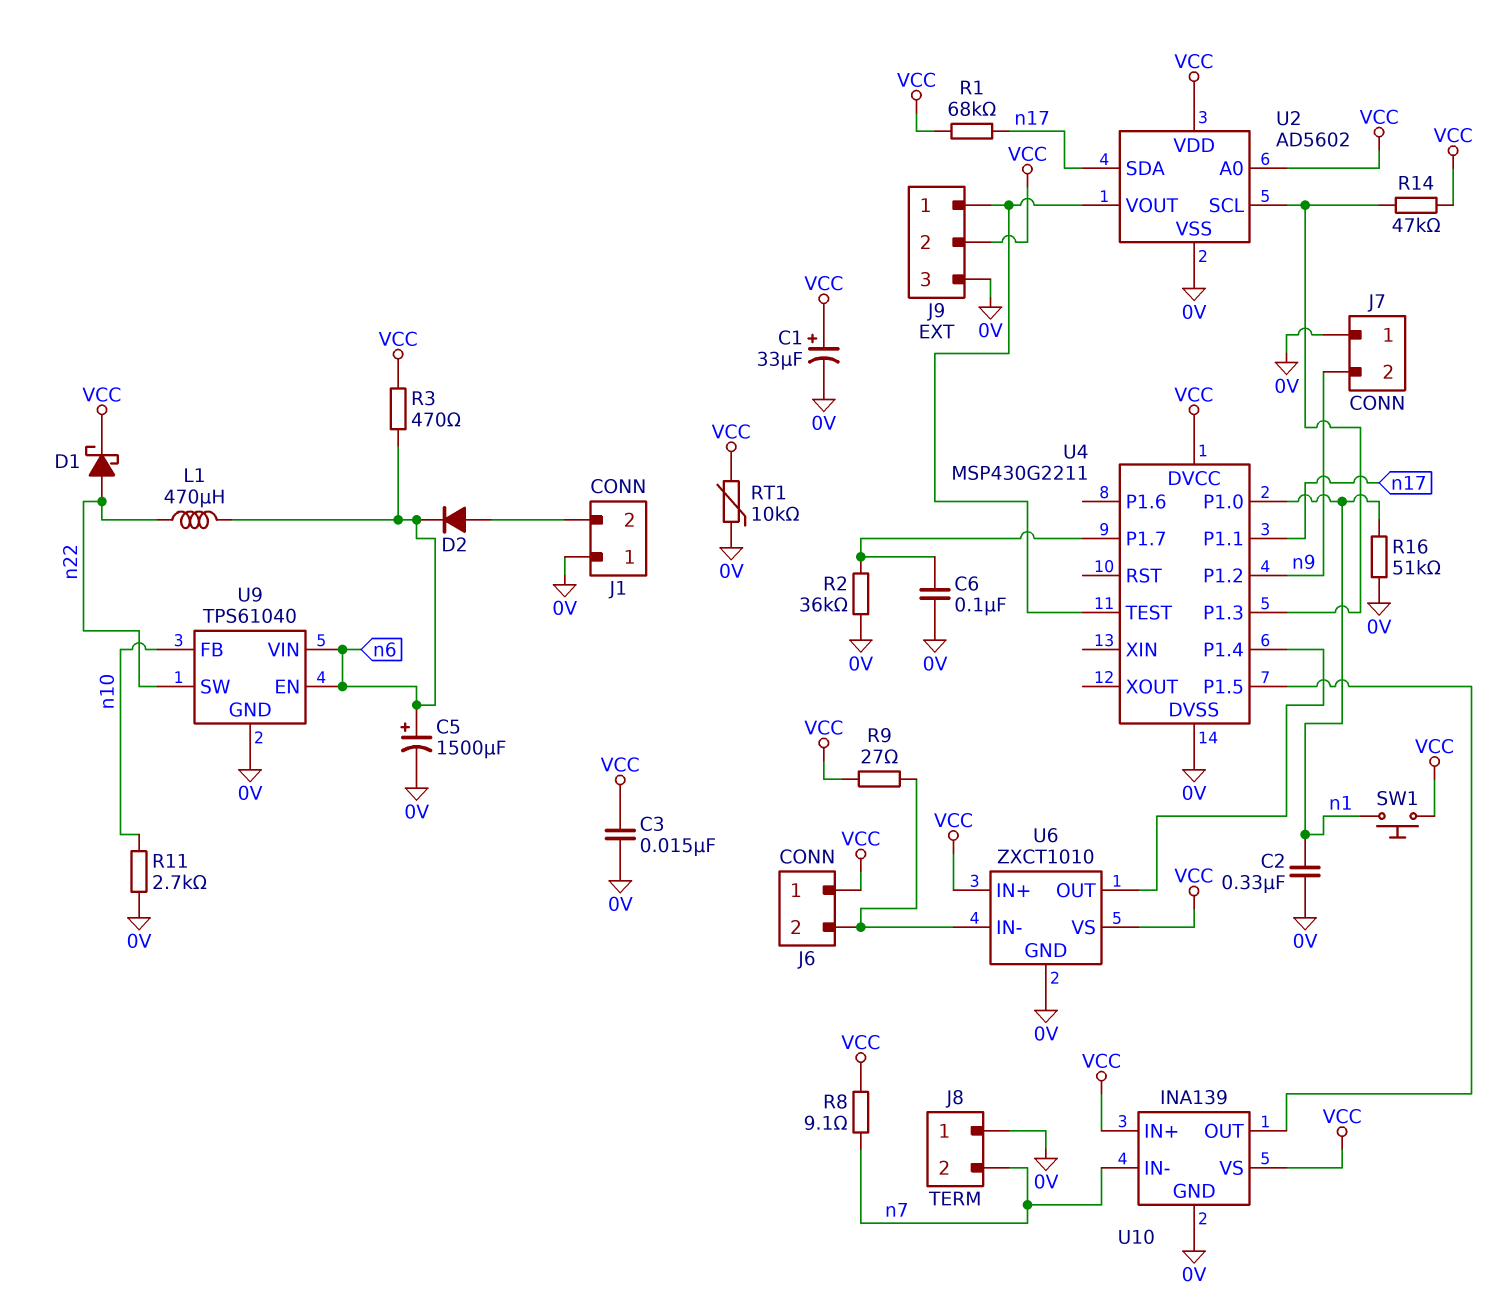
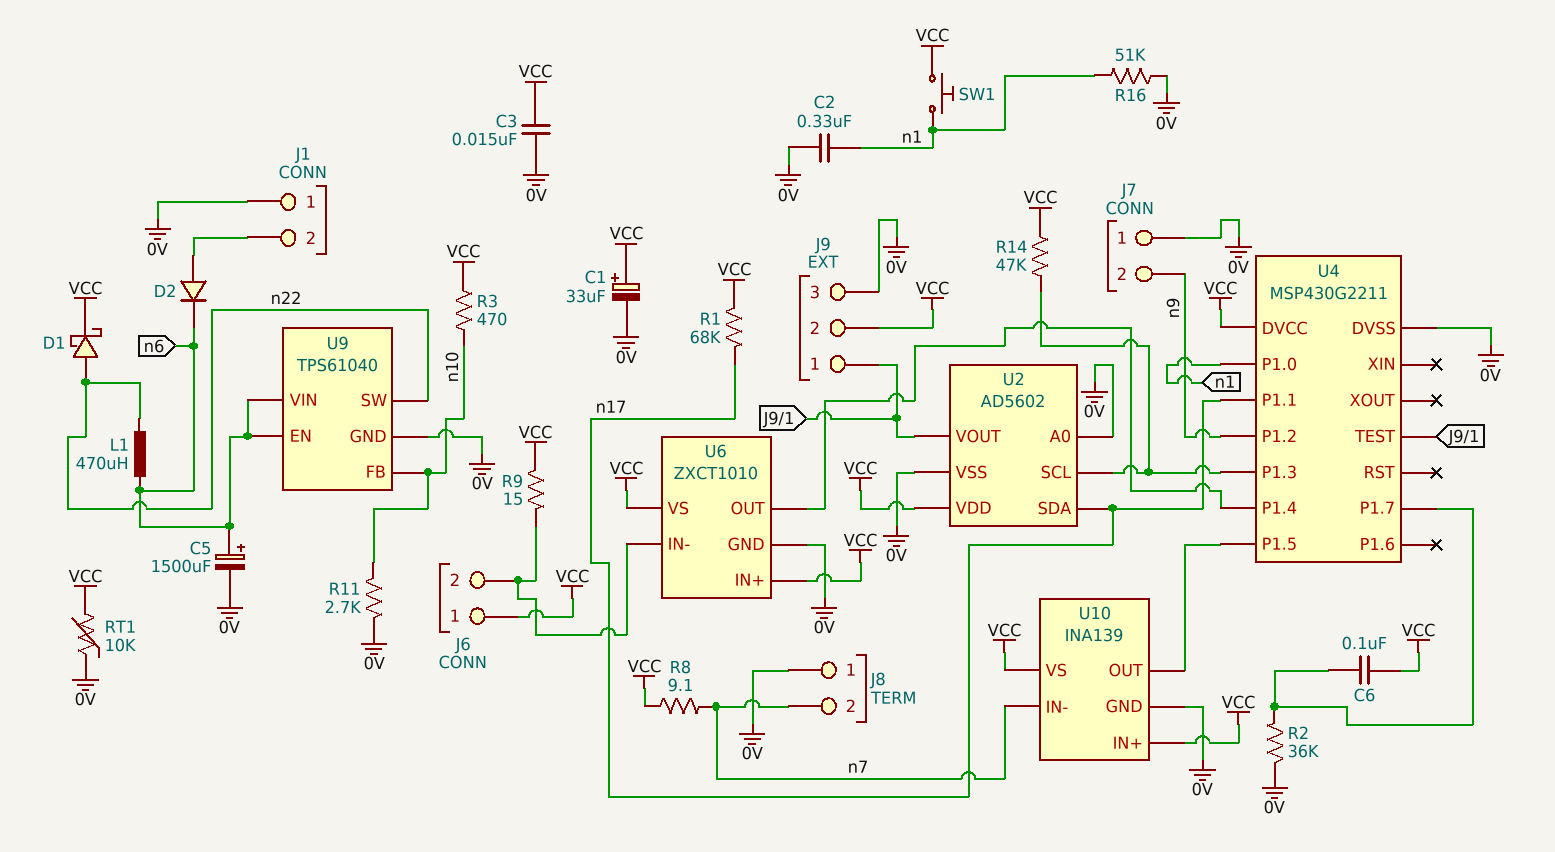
C6: 100nF (0V, U4/P1.7) -> 100nF (U4/P1.7, VCC)
R3: 470 (VCC, n6) -> 470 (VCC, n10)
R9: 27 (J6/2, VCC) -> 15 (J6/2, VCC)
U2 pin A0: VCC -> 0V

